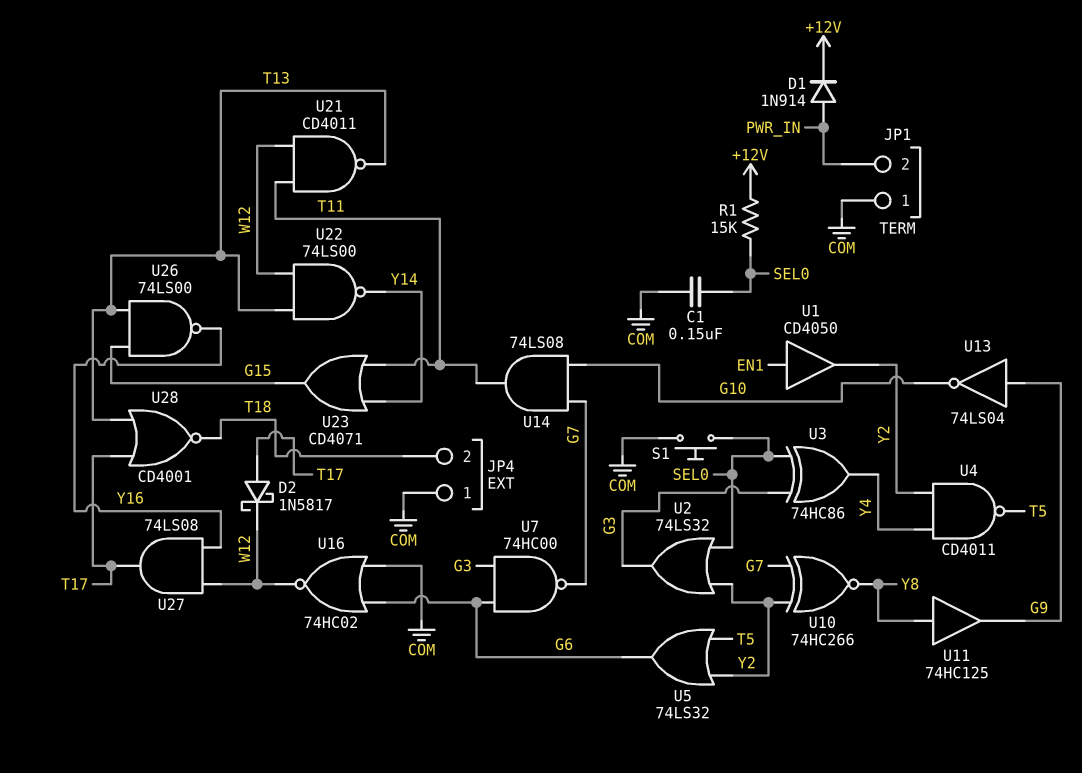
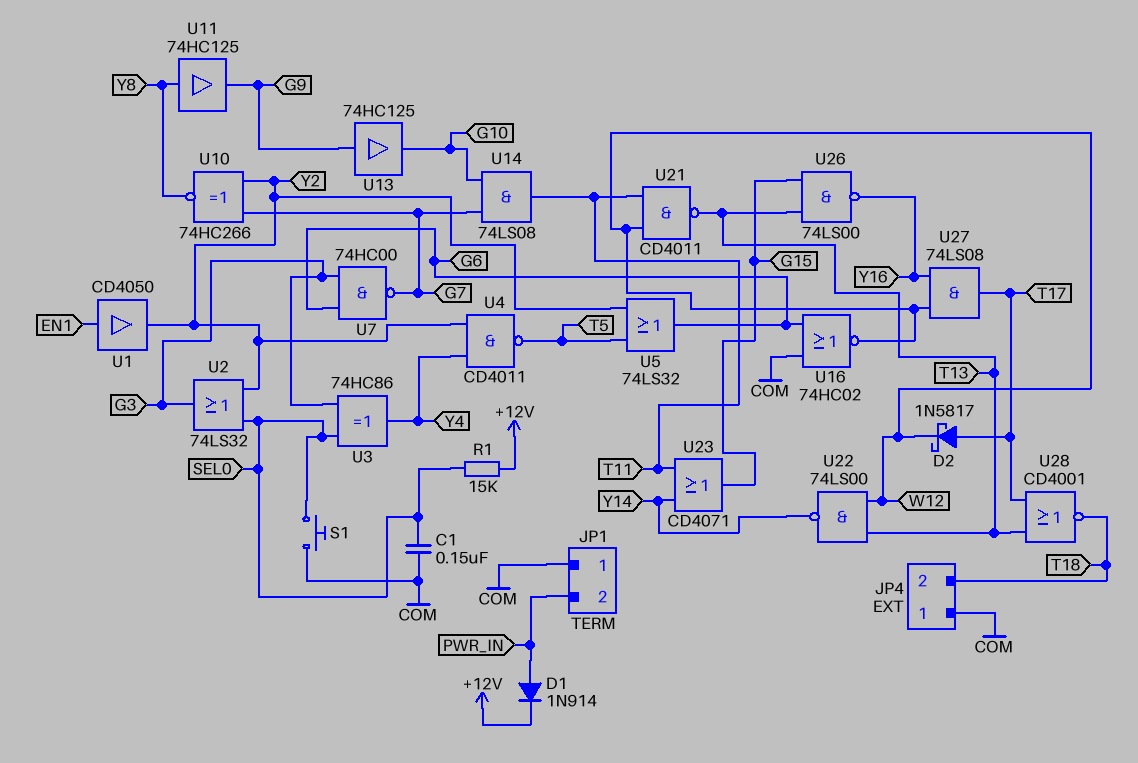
U13: NOT 74LS04 (in G9, out G10) -> buffer 74HC125 (in G9, out G10)

